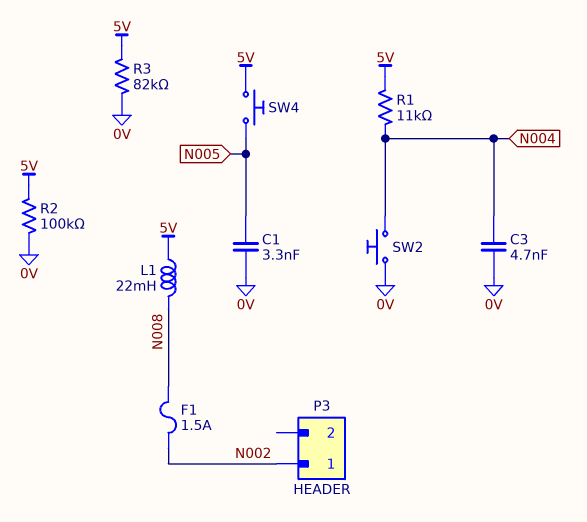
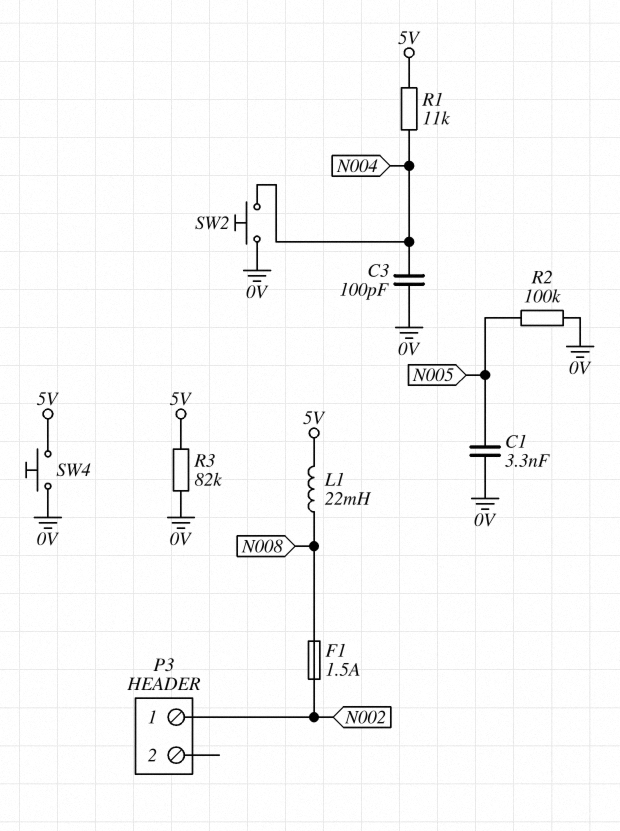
C3: 4.7nF (0V, N004) -> 100pF (0V, N004)
R2: 100k (0V, 5V) -> 100k (0V, N005)
SW4: button (5V, N005) -> button (0V, 5V)

